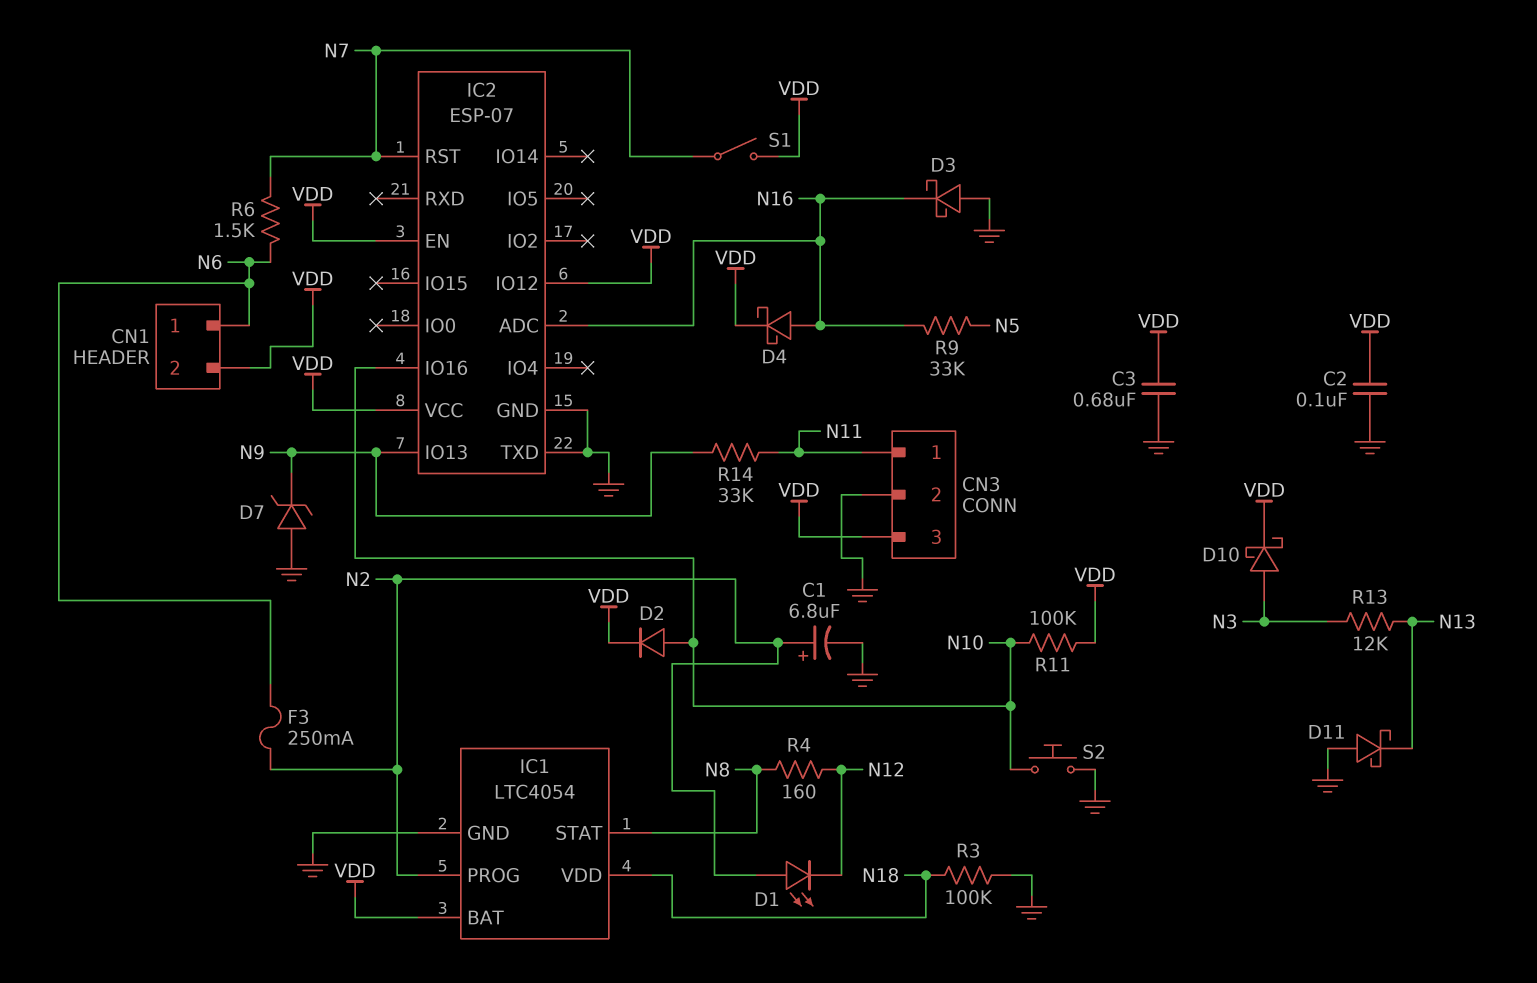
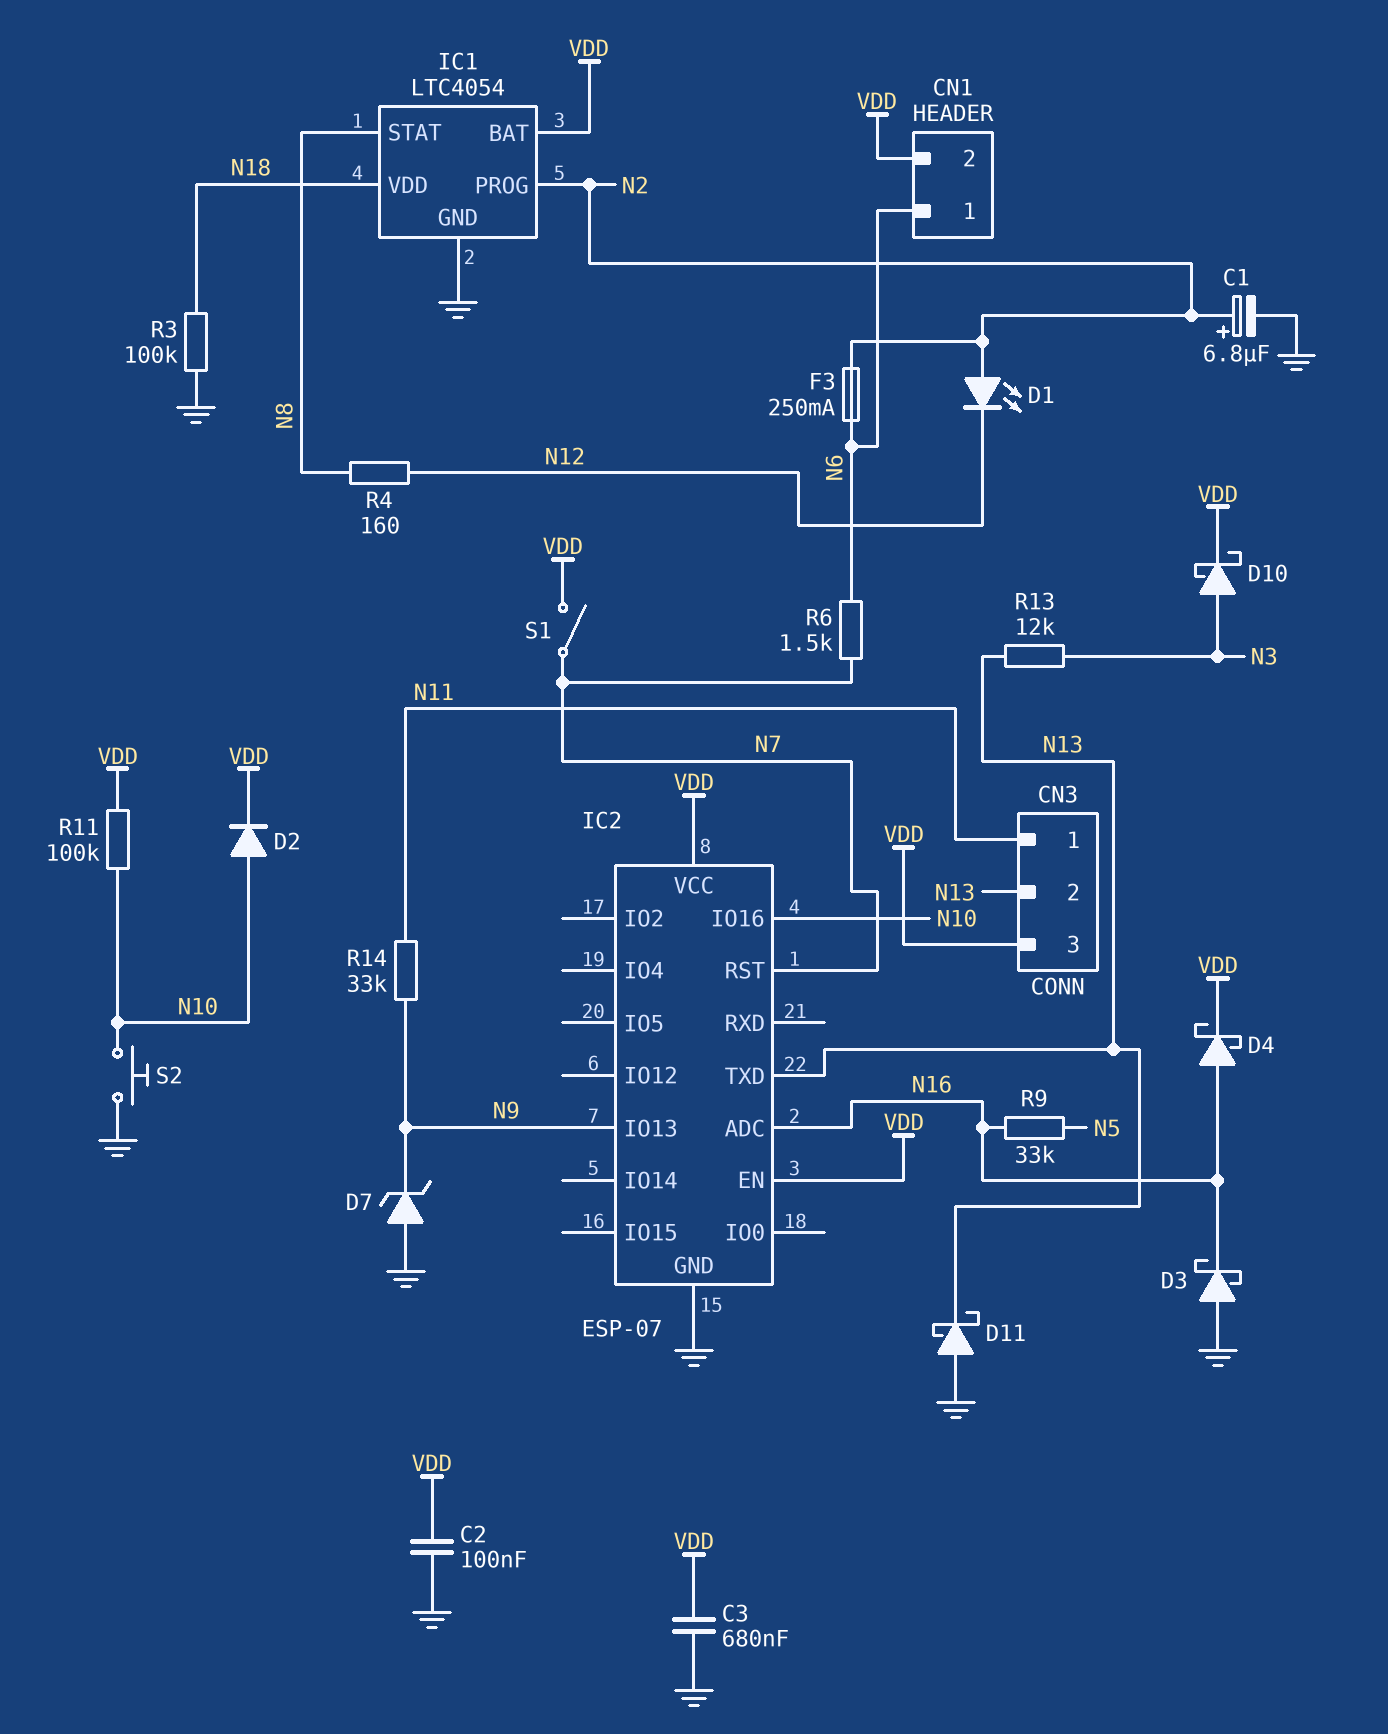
CN3 pin 2: GND -> N13
IC2 pin IO12: VDD -> none
IC2 pin TXD: GND -> N13

